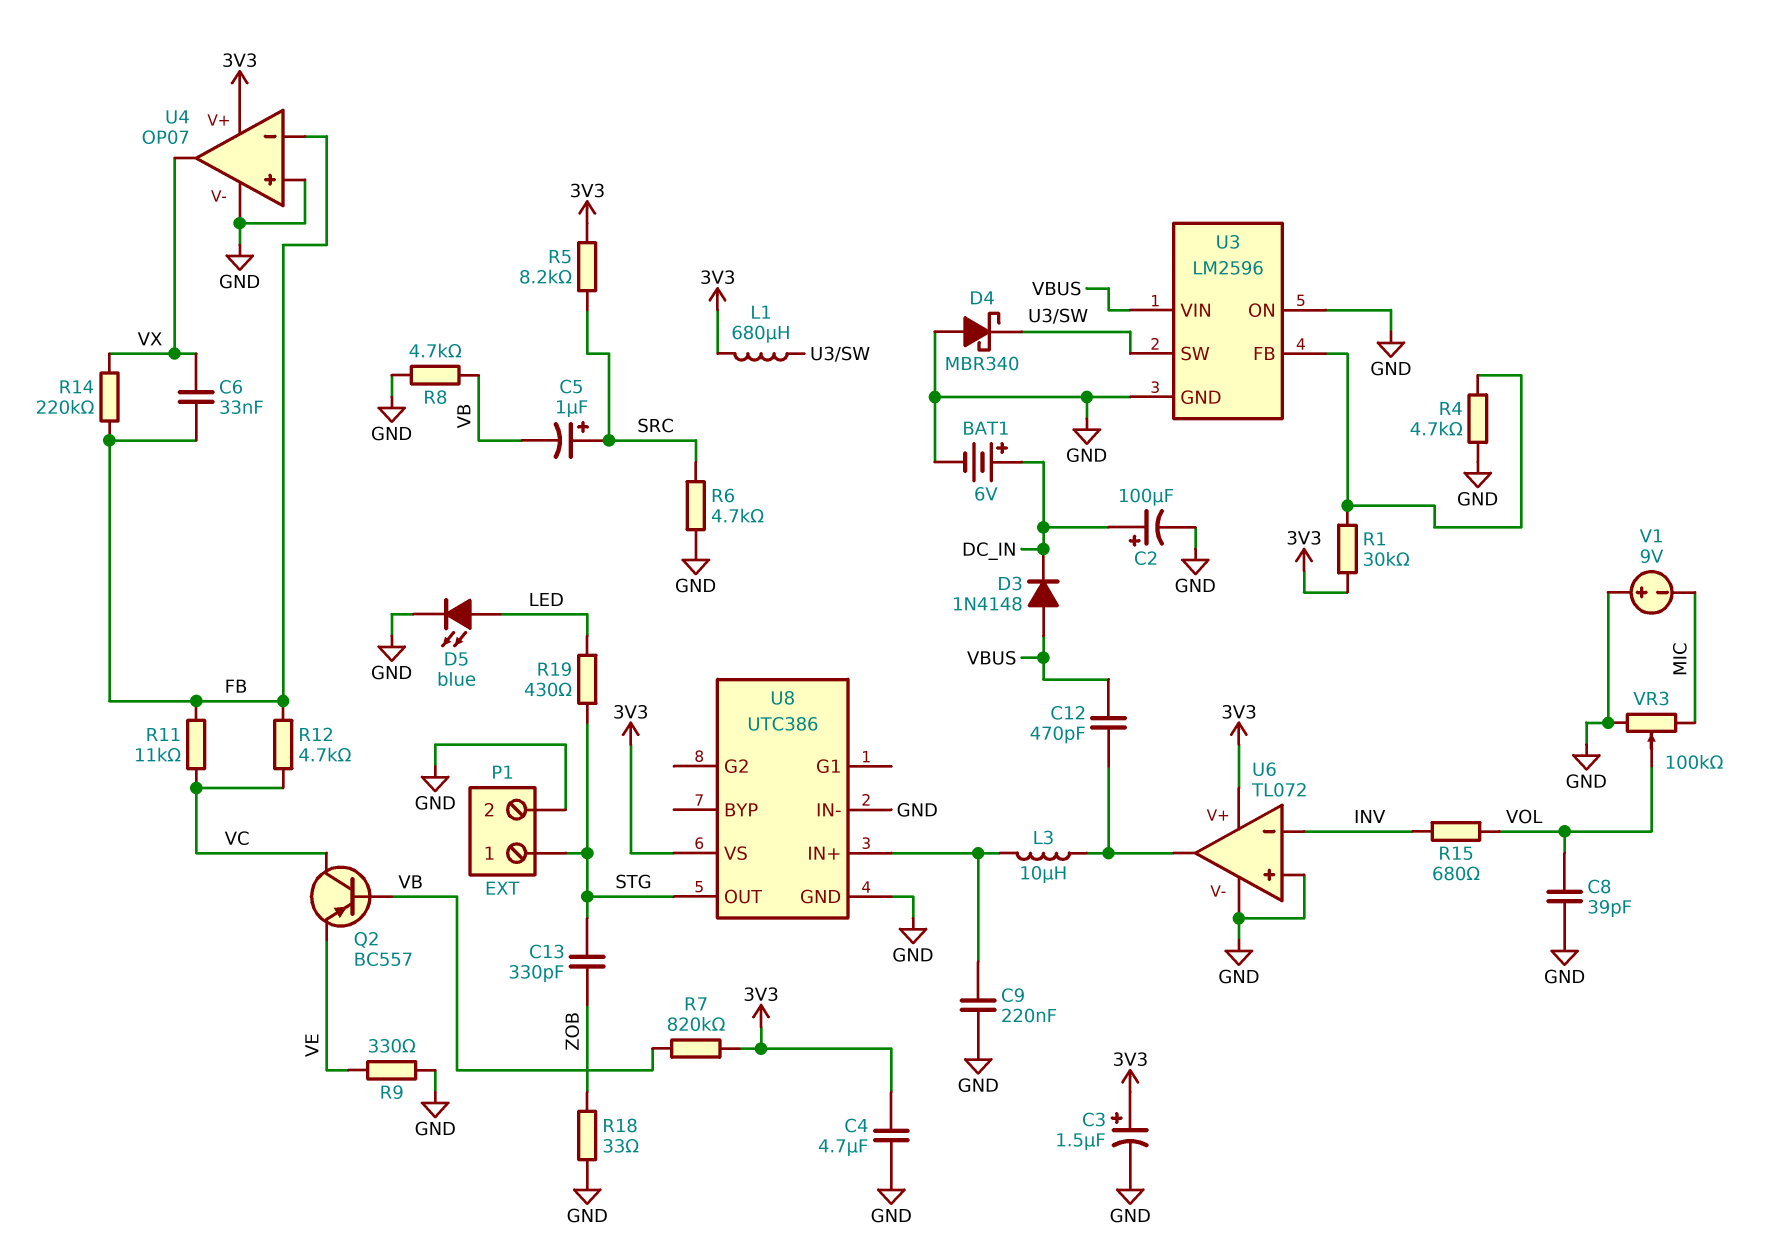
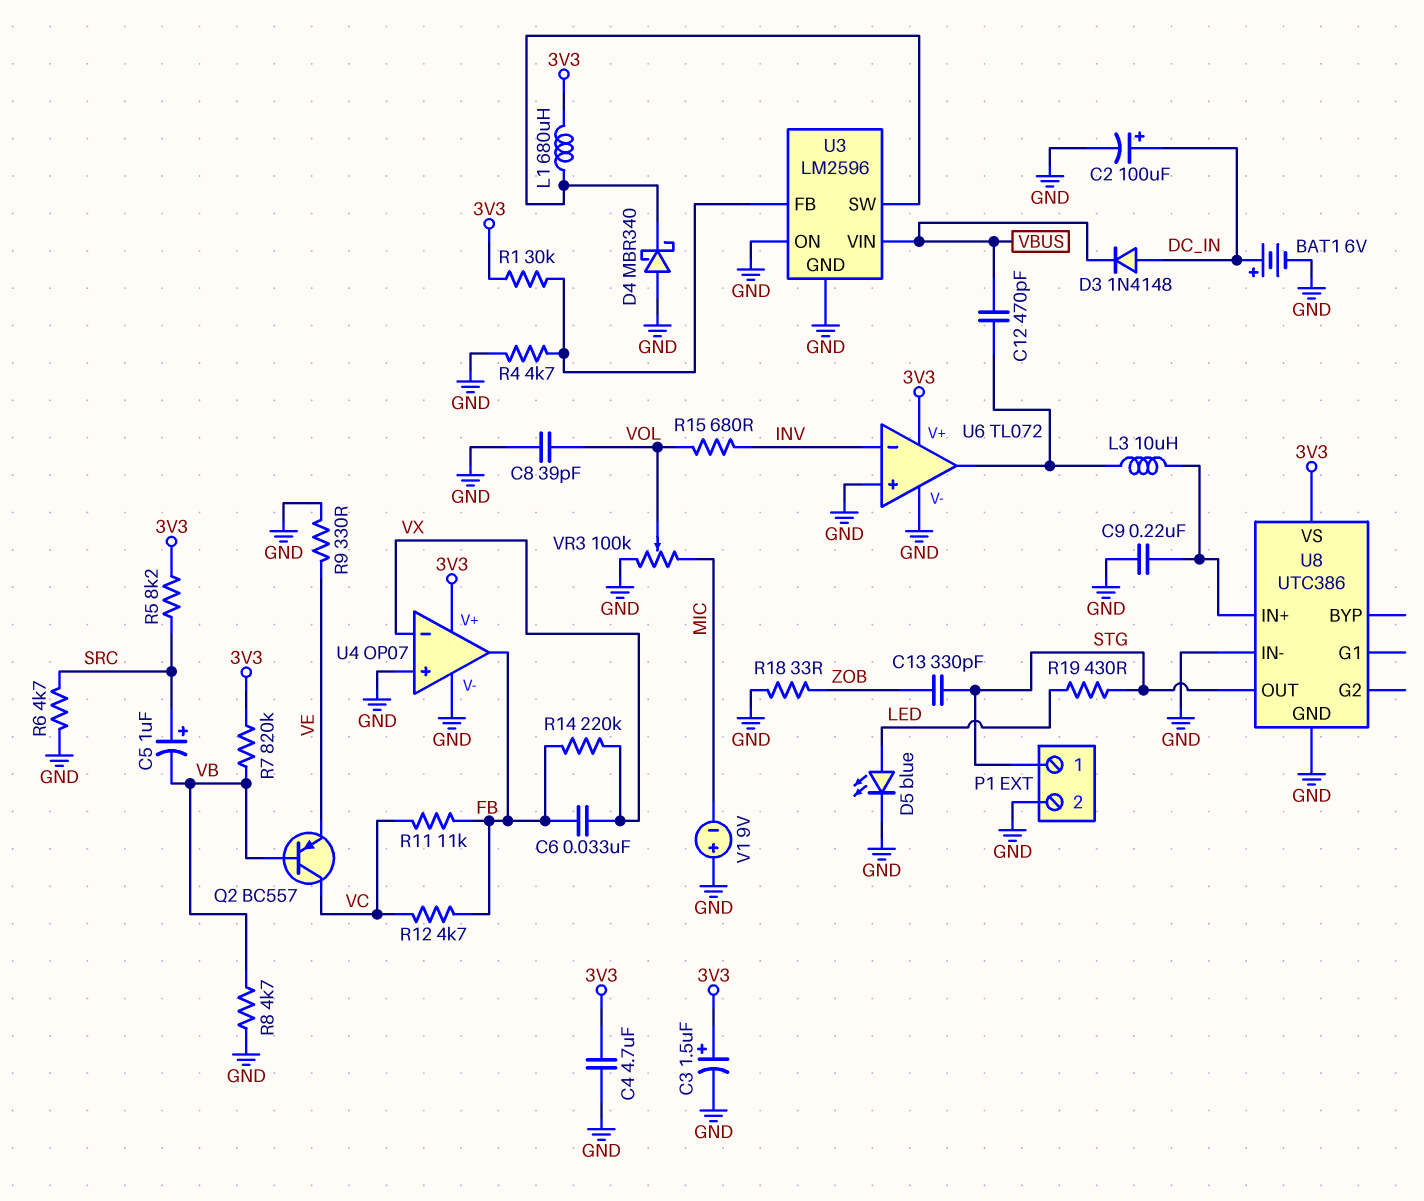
D3: diode 1N4148 (A VBUS, K DC_IN) -> diode 1N4148 (A DC_IN, K VBUS)
U4 pin in-: FB -> VX
U4 pin out: VX -> FB

